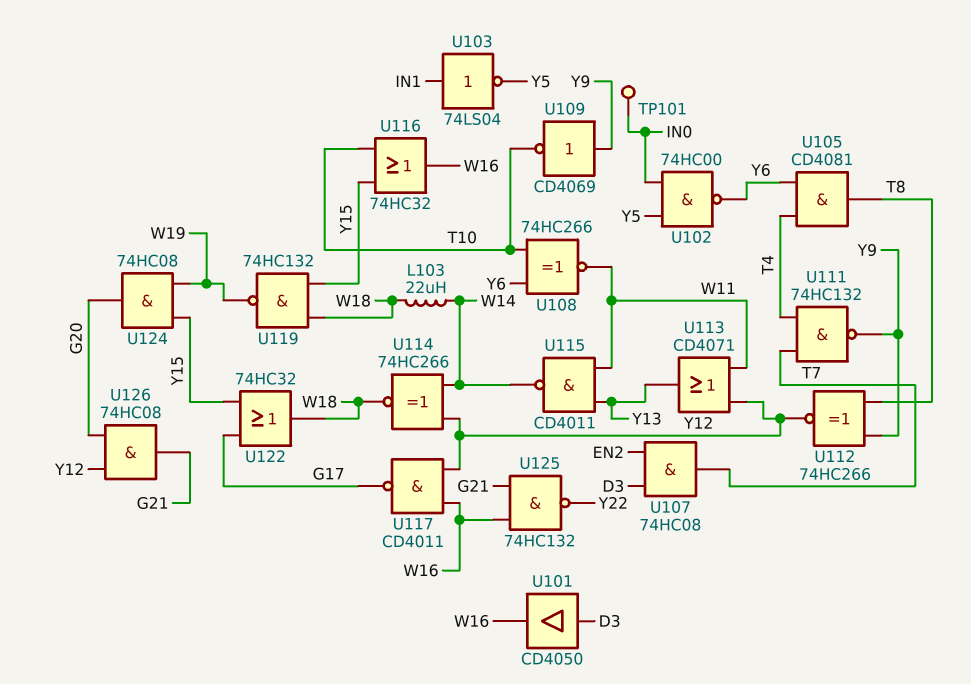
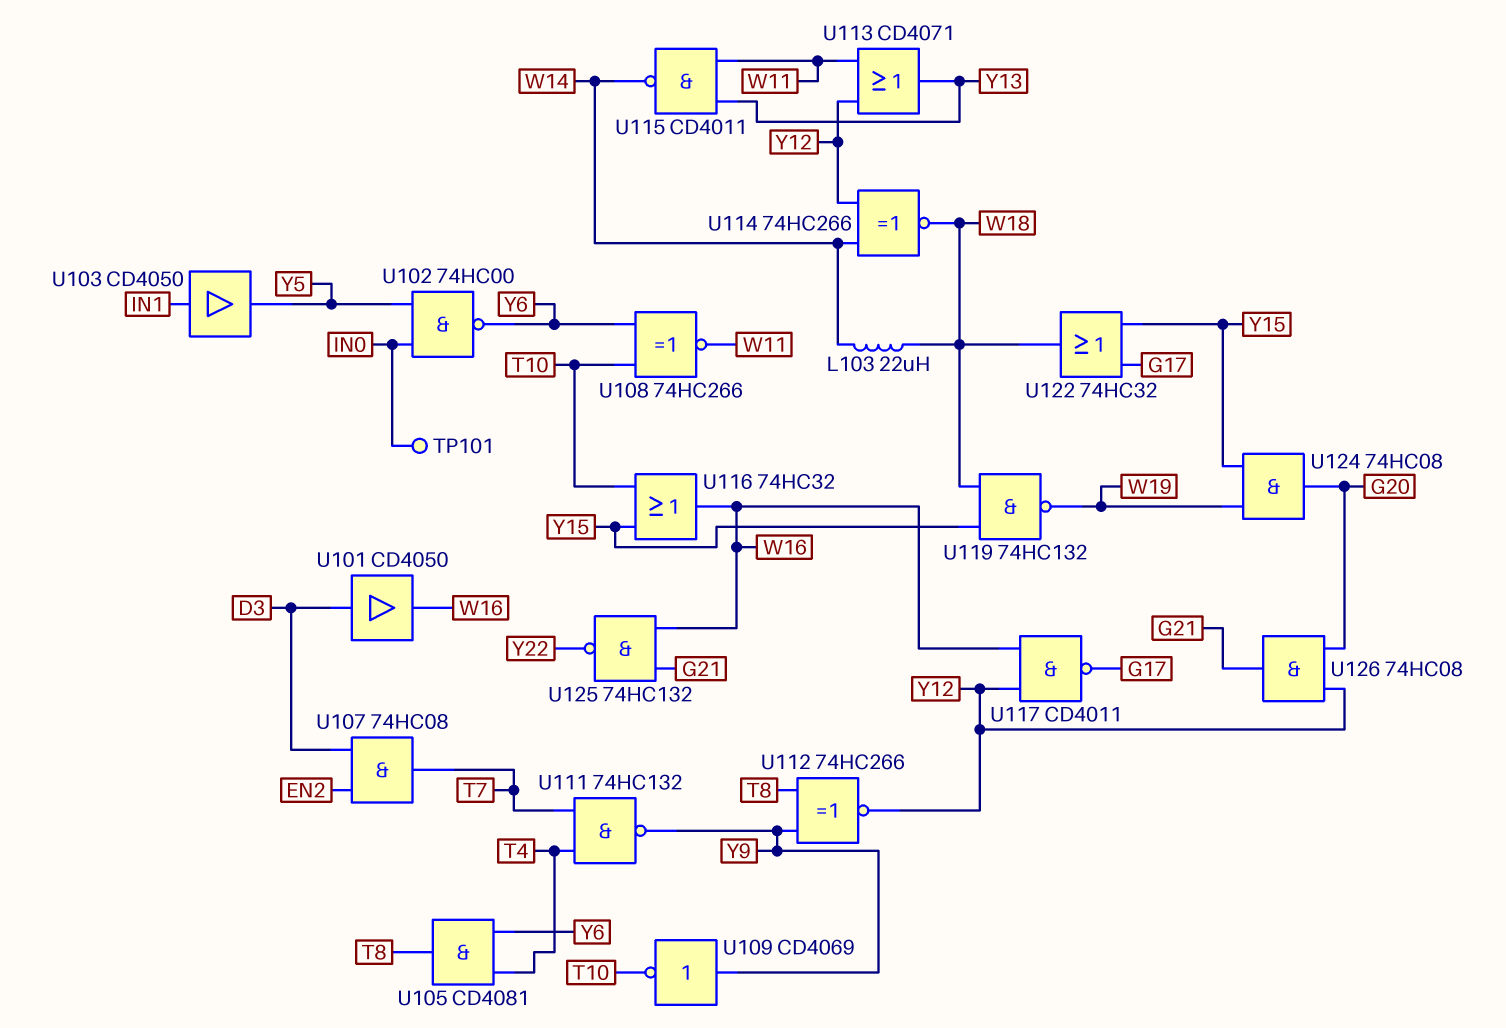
U103: NOT 74LS04 (in IN1, out Y5) -> buffer CD4050 (in IN1, out Y5)

